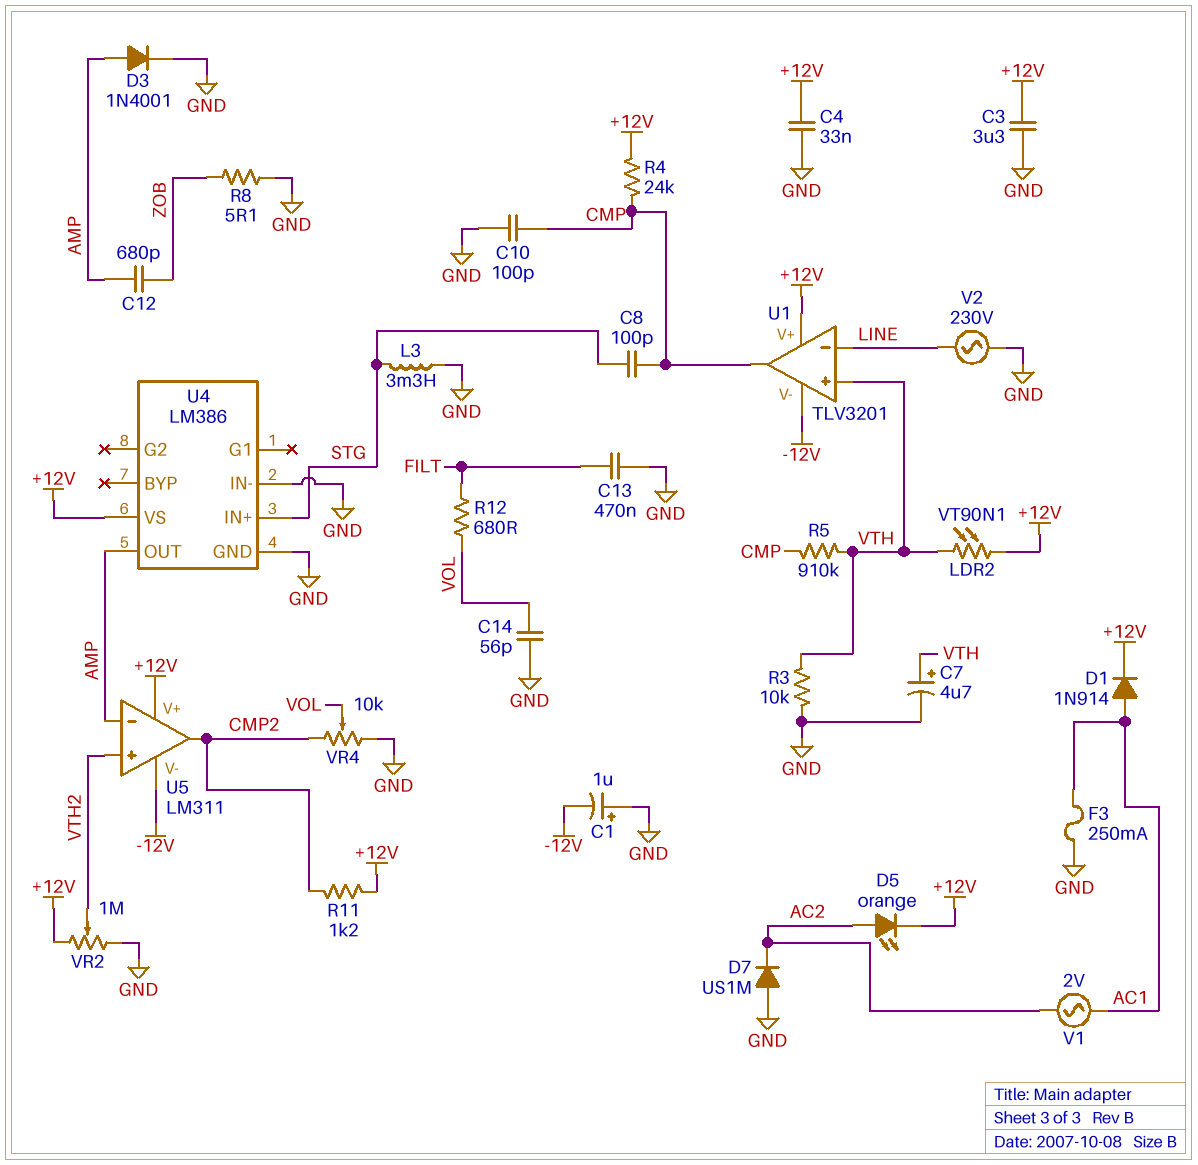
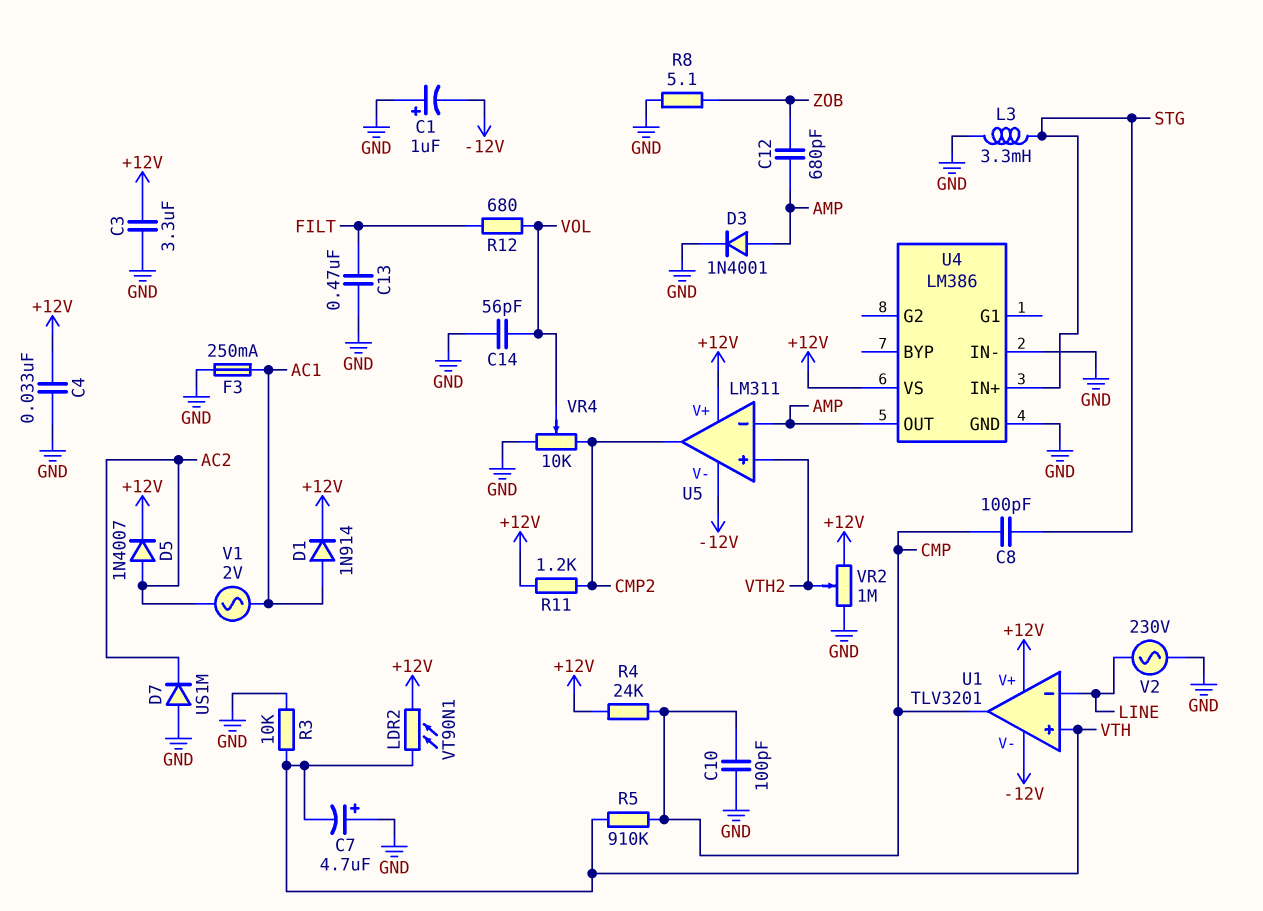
C7: 4.7uF (plus VTH, minus GND) -> 4.7uF (plus GND, minus VTH)
D5: LED orange (A AC2, K +12V) -> diode 1N4007 (A AC2, K +12V)

